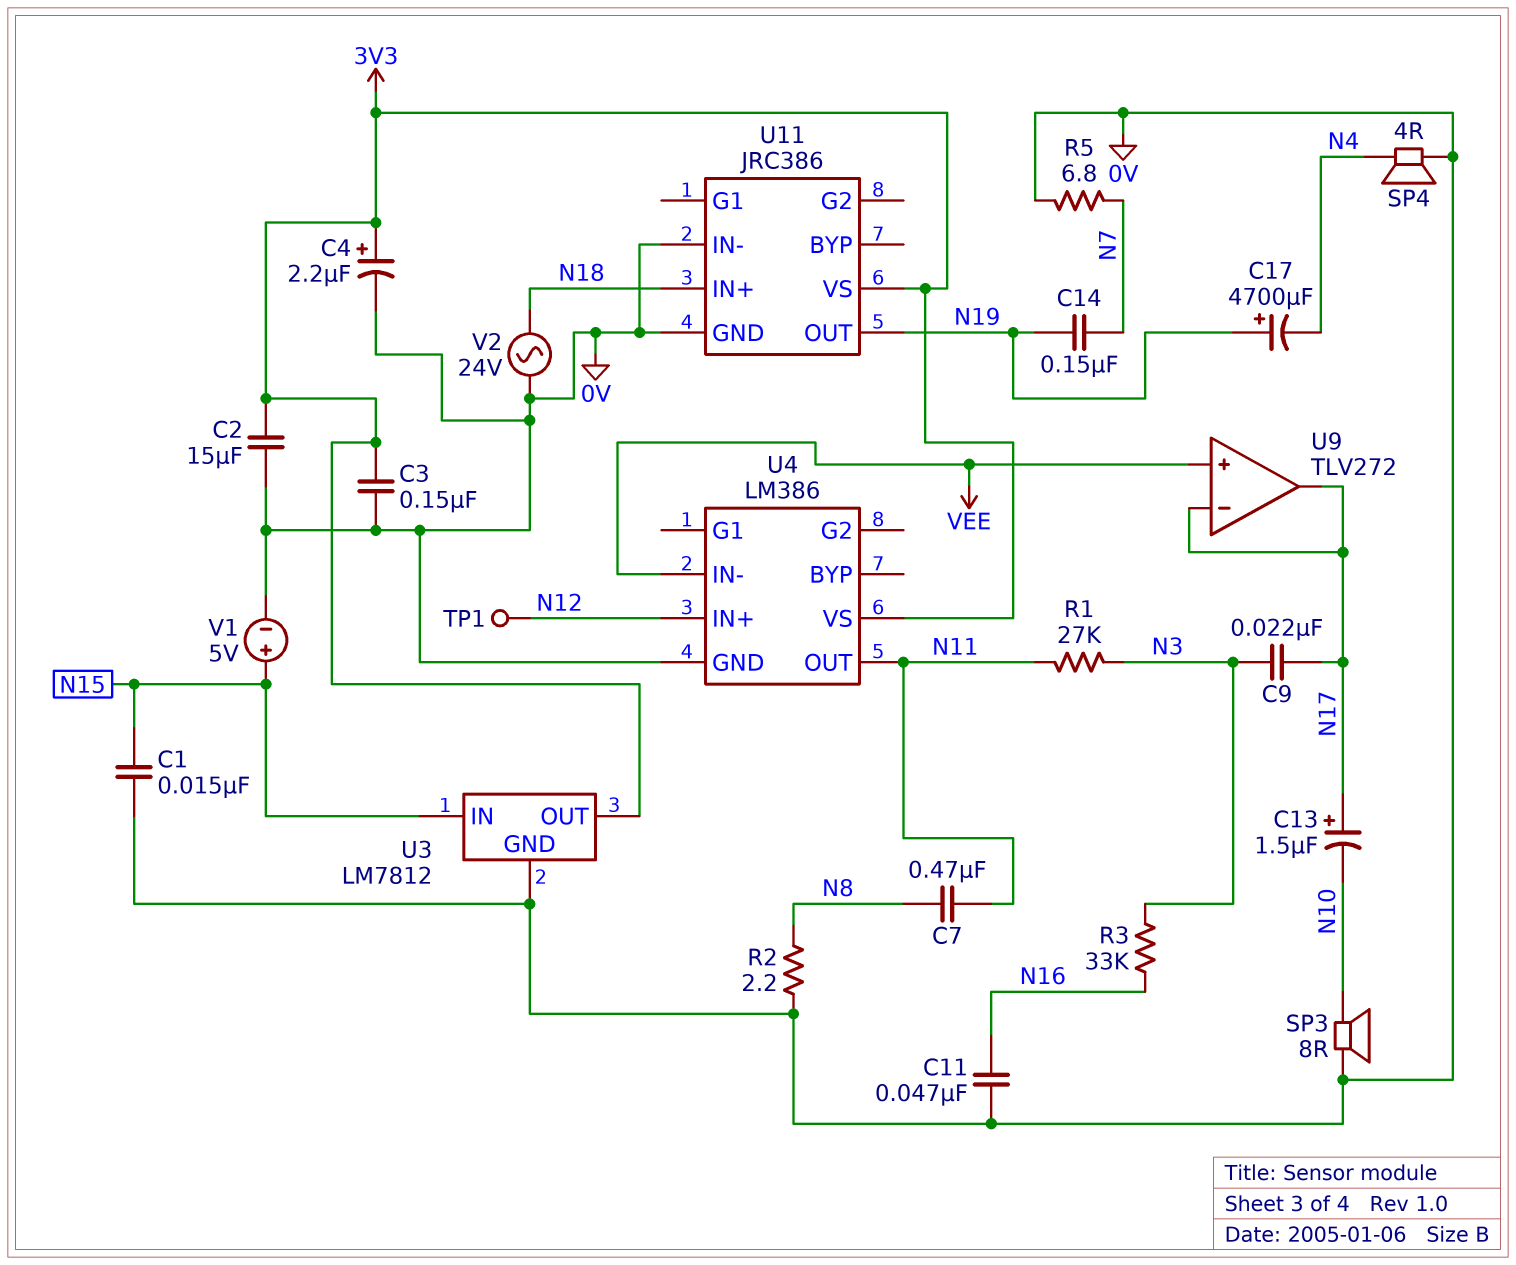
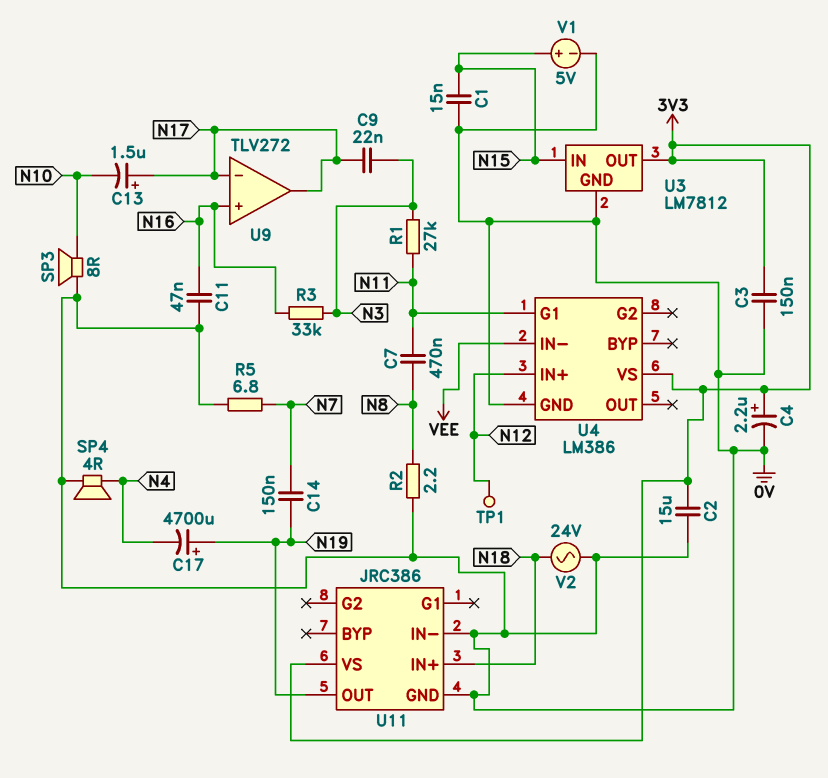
U4 pin G1: none -> N11
U4 pin OUT: N11 -> none
U9 pin in+: VEE -> N16

